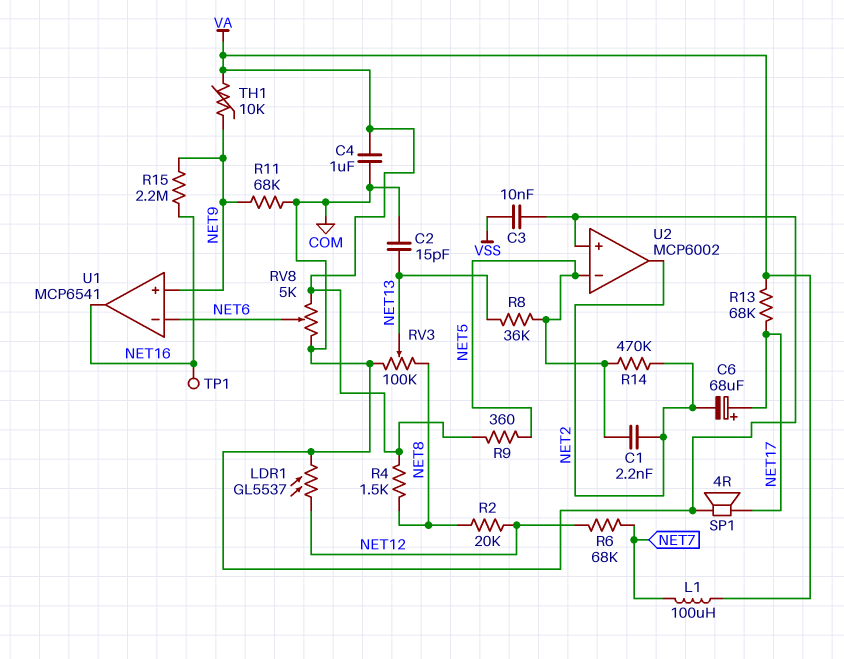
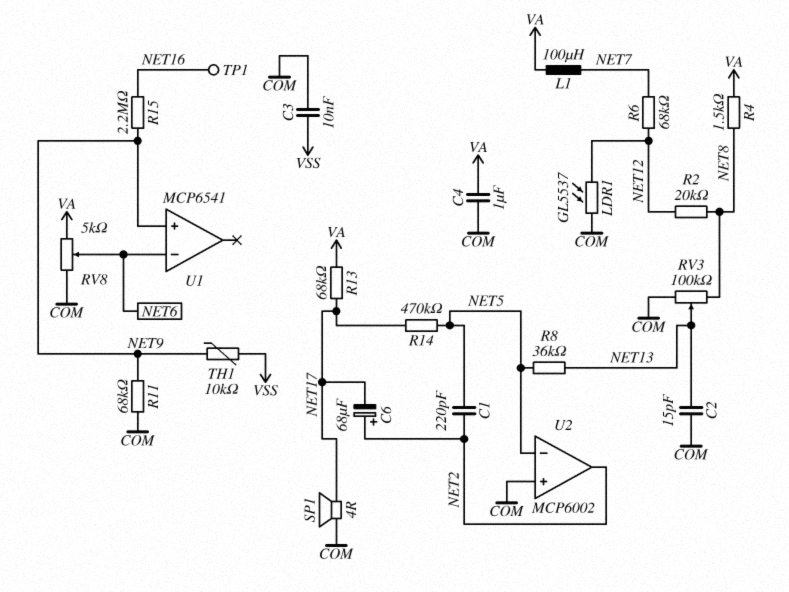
C1: 2.2nF (NET2, NET5) -> 220pF (NET2, NET5)
C6: 68uF (plus NET17, minus NET2) -> 68uF (plus NET2, minus NET17)
R9: 360 (NET5, VA) -> none
R14: 470k (NET2, NET5) -> 470k (NET5, NET17)
TH1: 10k (NET9, VA) -> 10k (NET9, VSS)
U1 pin out: NET16 -> none

